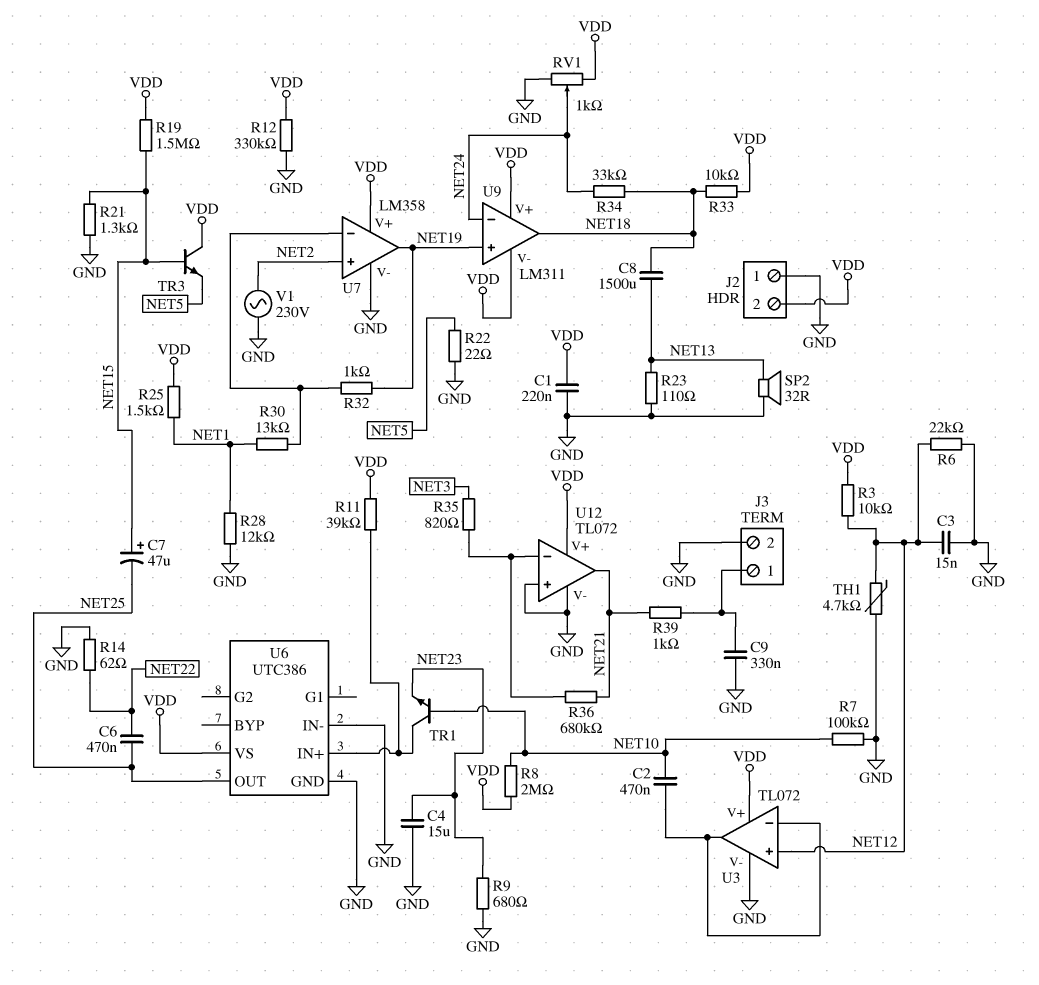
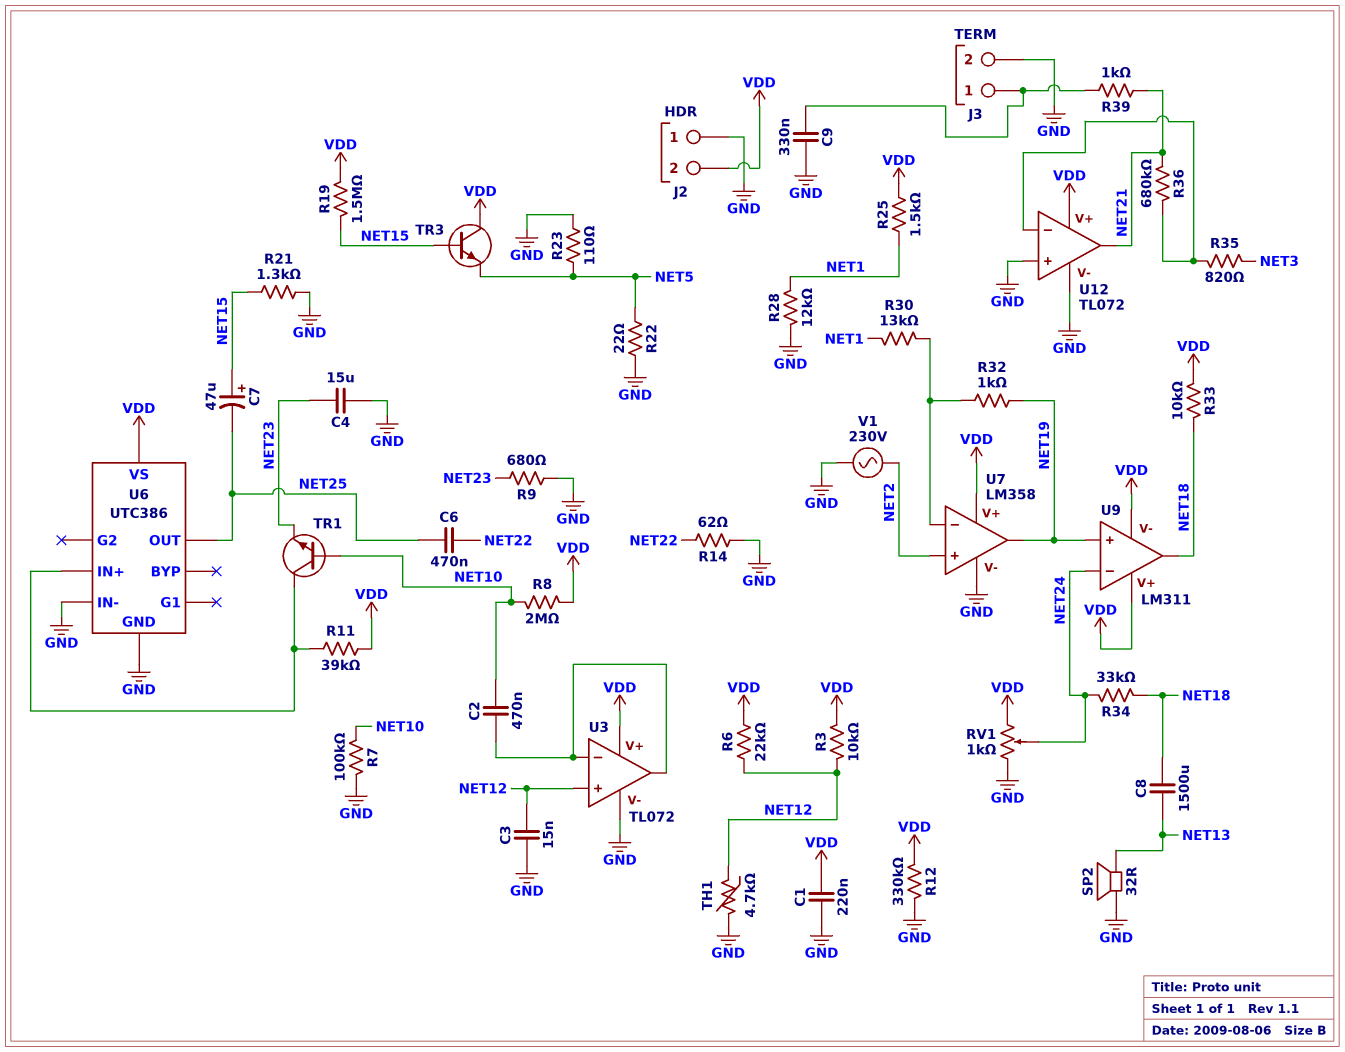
R6: 22k (GND, NET12) -> 22k (NET12, VDD)
R23: 110 (GND, NET13) -> 110 (GND, NET5)

